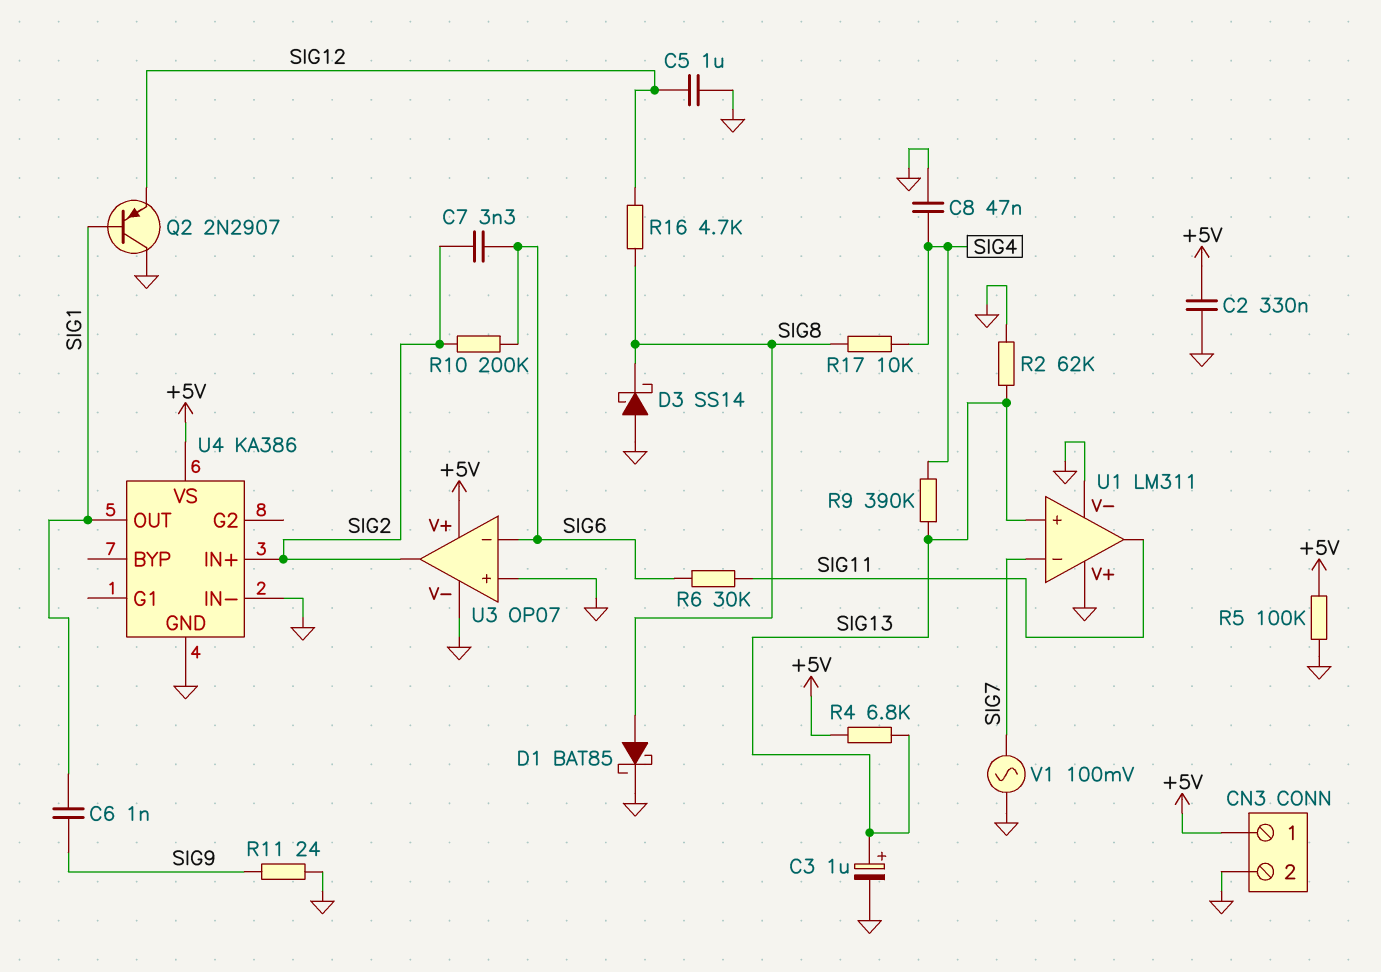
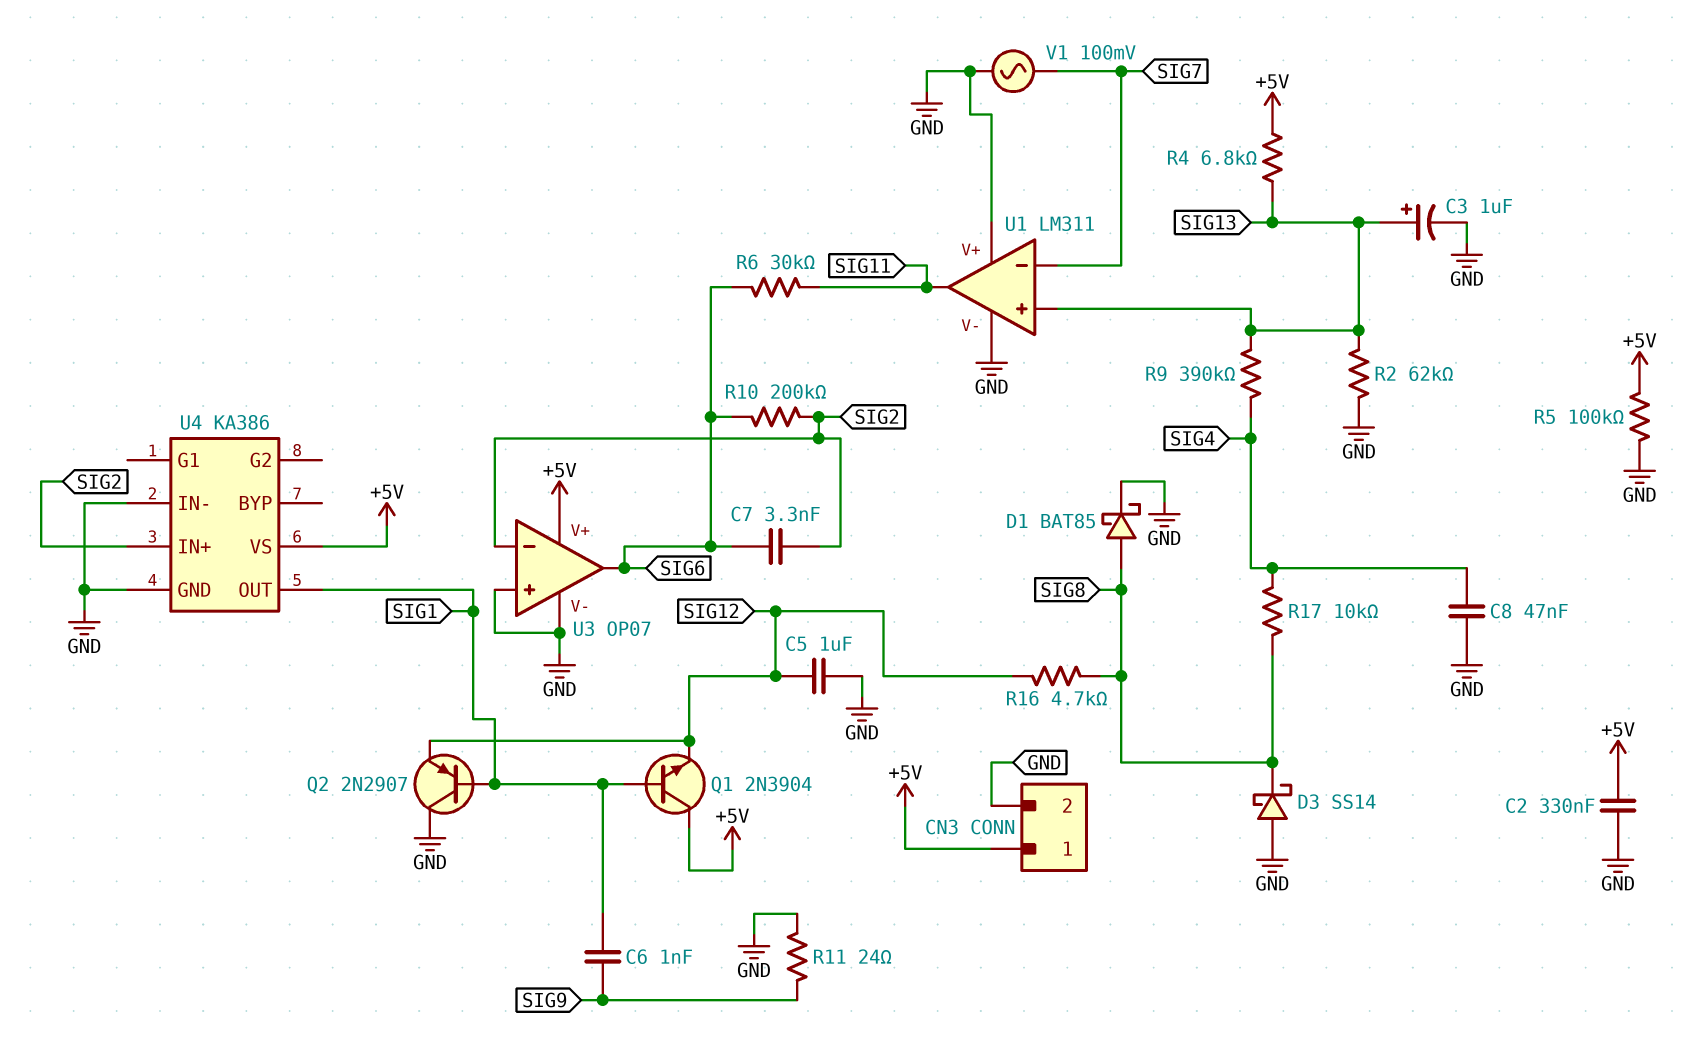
Q1: none -> NPN 2N3904 (B SIG1, C +5V, E SIG12)
U3 pin in-: SIG6 -> SIG2
U3 pin out: SIG2 -> SIG6

